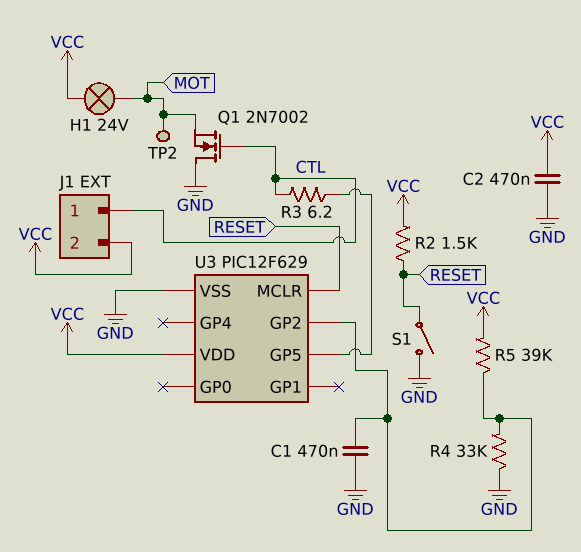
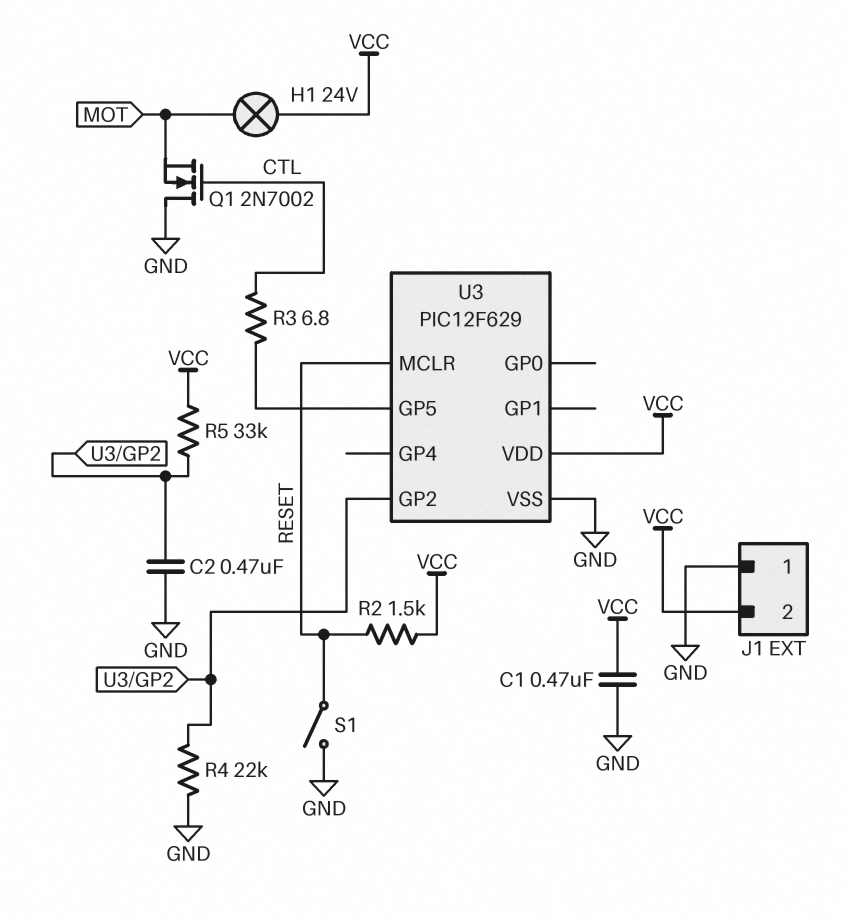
C1: 470nF (GND, U3/GP2) -> 470nF (GND, VCC)
C2: 470nF (GND, VCC) -> 470nF (GND, U3/GP2)
J1 pin 1: CTL -> GND
R3: 6.2 (CTL, U3/GP5) -> 6.8 (CTL, U3/GP5)
R4: 33k (GND, U3/GP2) -> 22k (GND, U3/GP2)
R5: 39k (U3/GP2, VCC) -> 33k (U3/GP2, VCC)
TP2: test point (MOT) -> none

